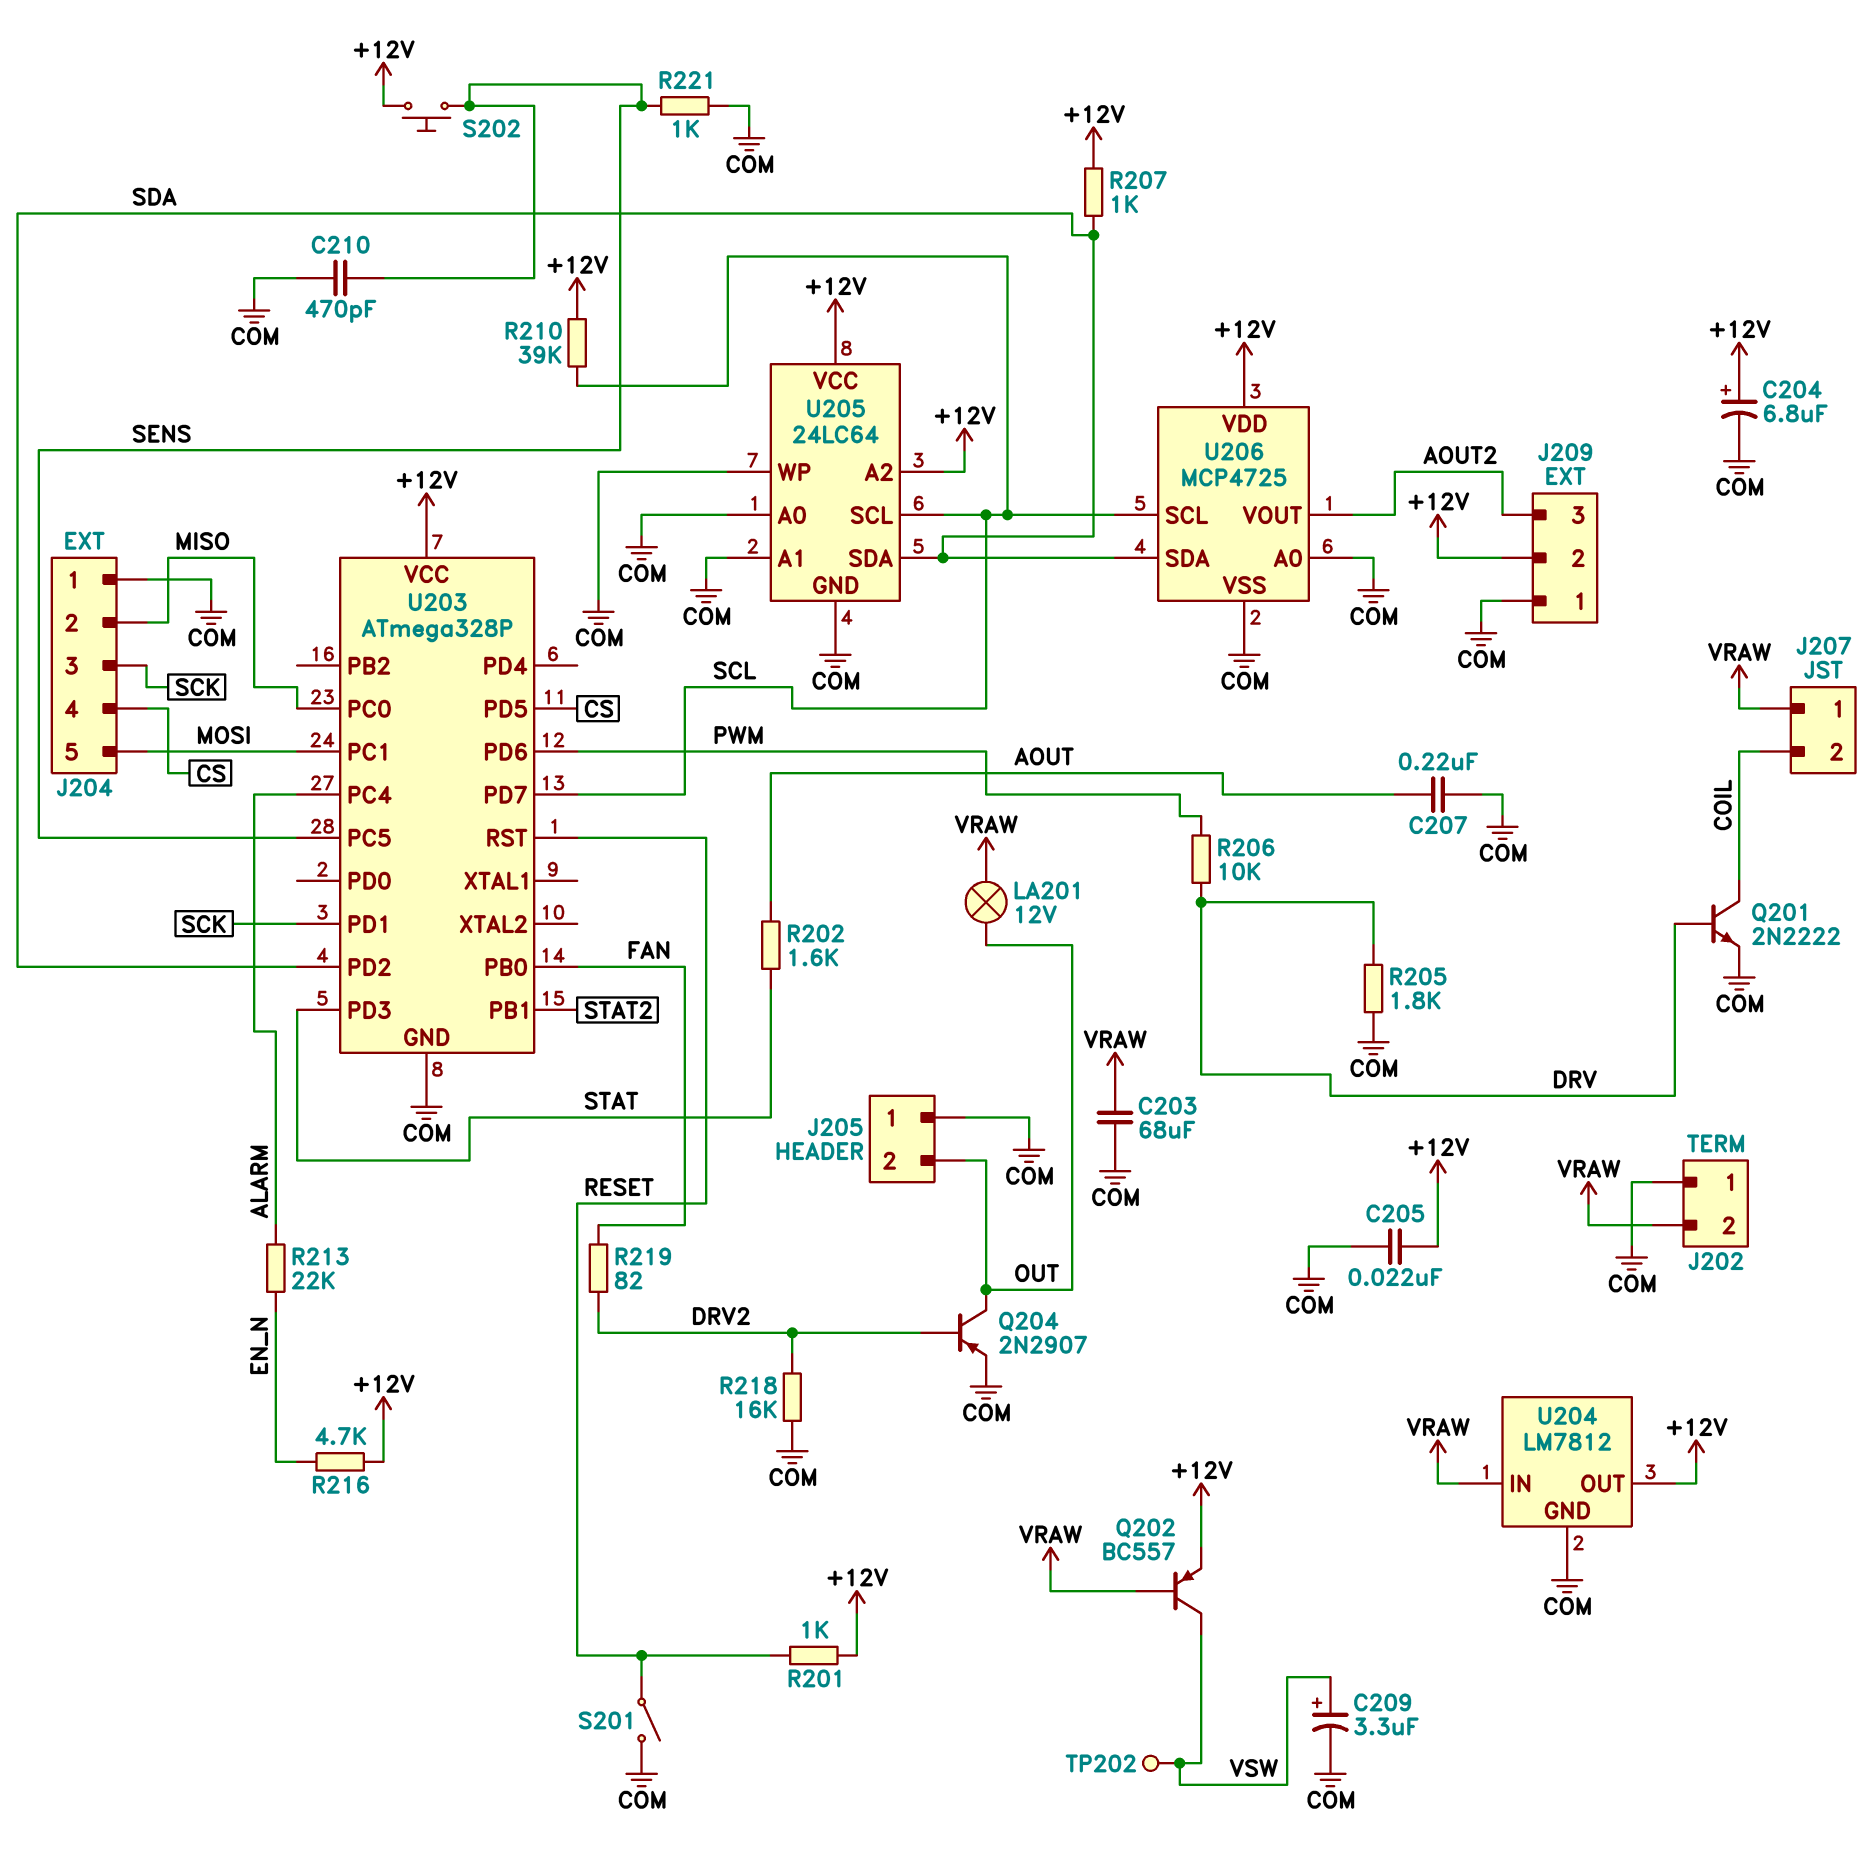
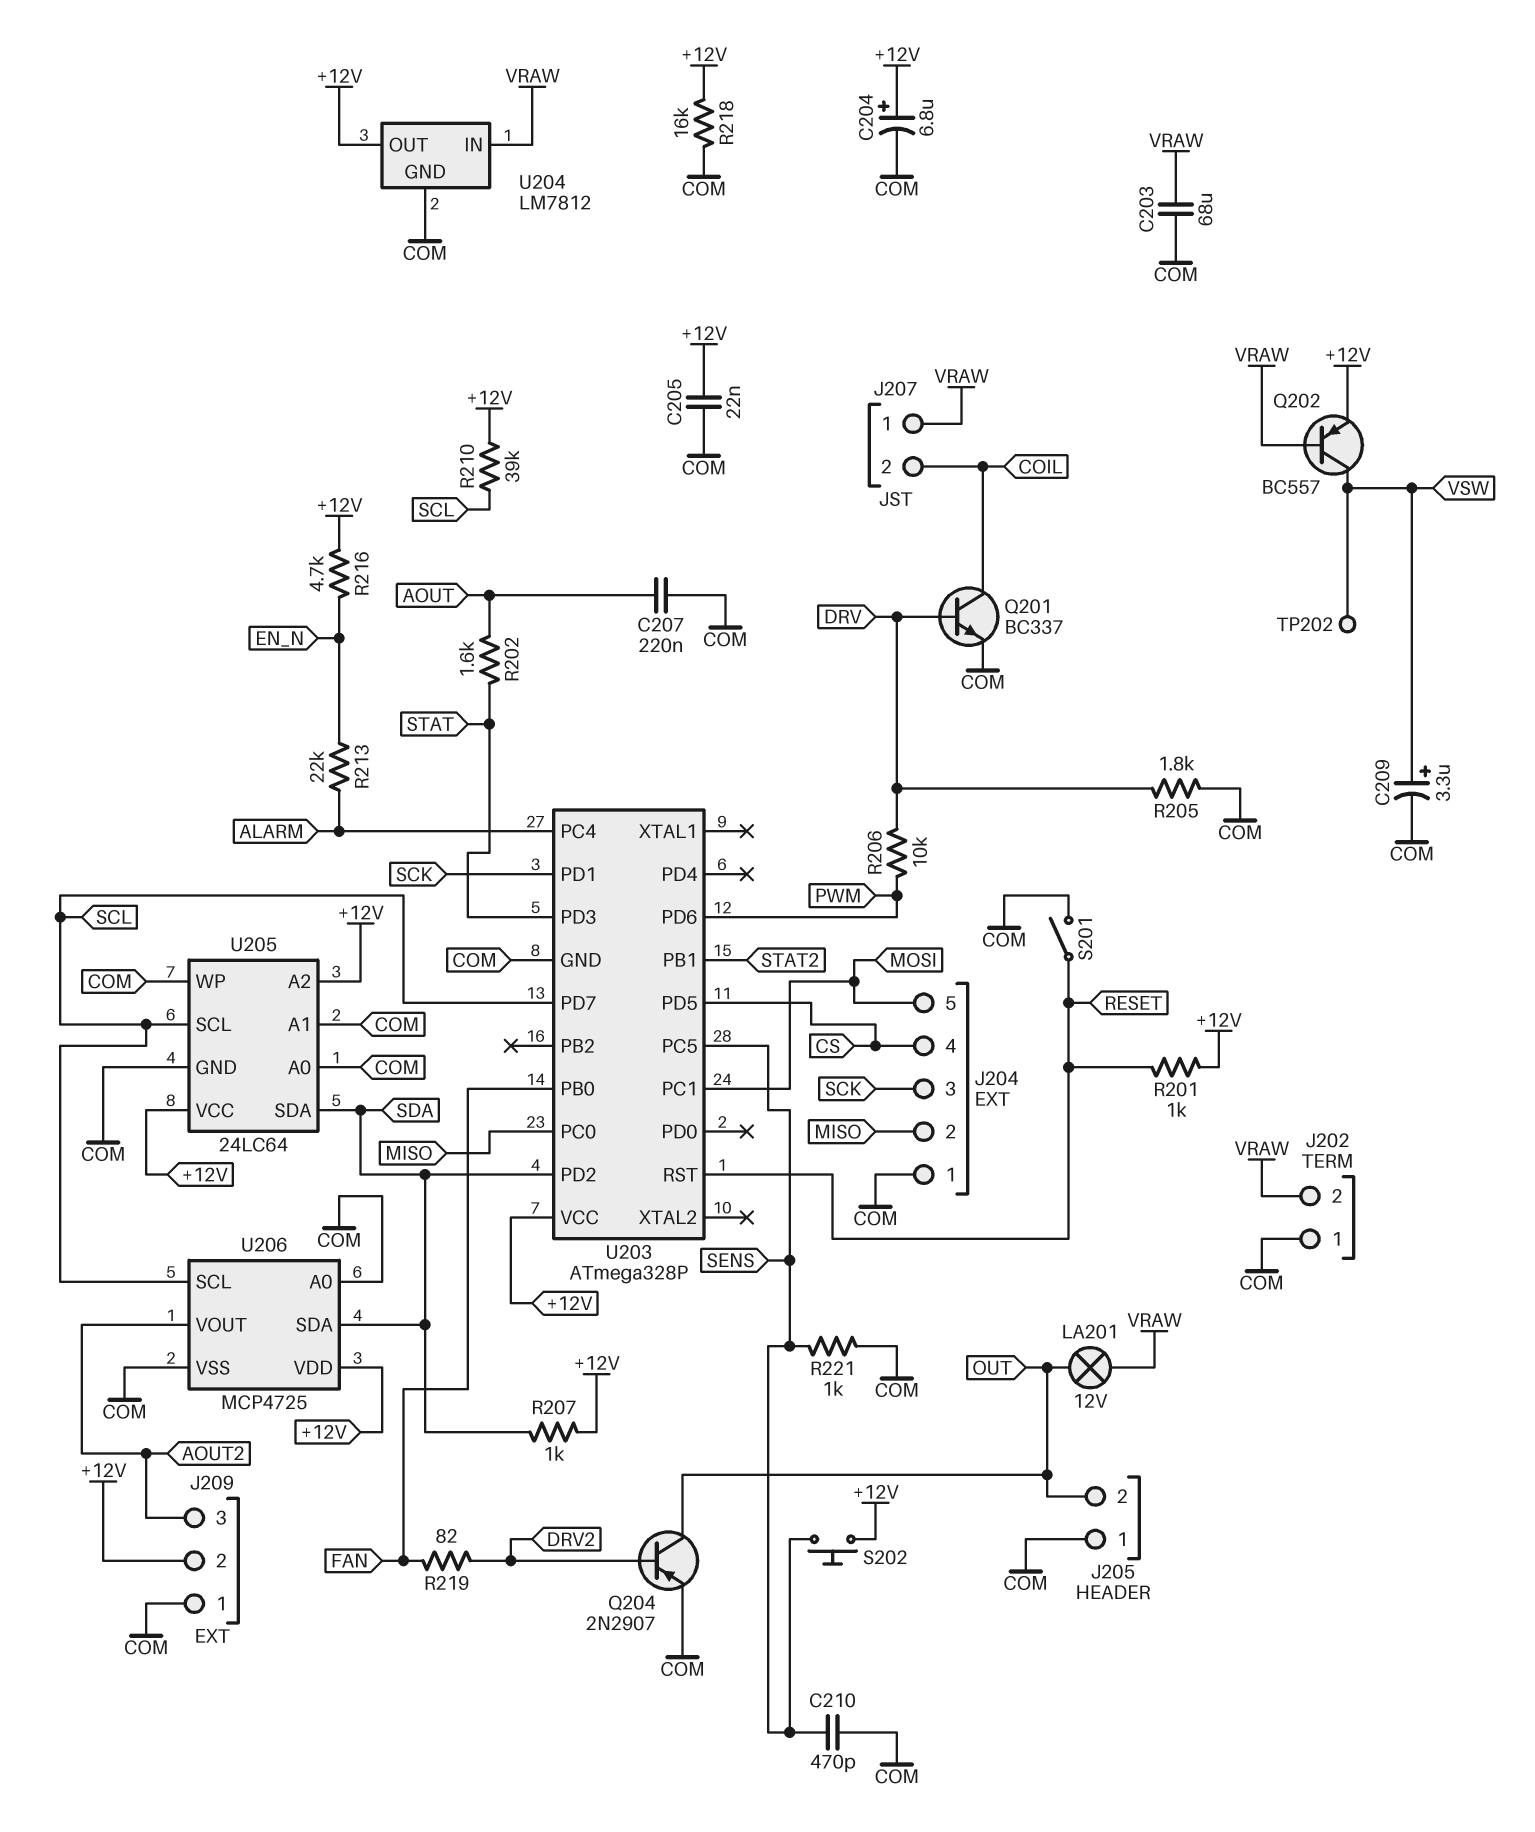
Q201: NPN 2N2222 (B DRV, C COIL, E COM) -> NPN BC337 (B DRV, C COIL, E COM)
R218: 16k (COM, DRV2) -> 16k (+12V, COM)

